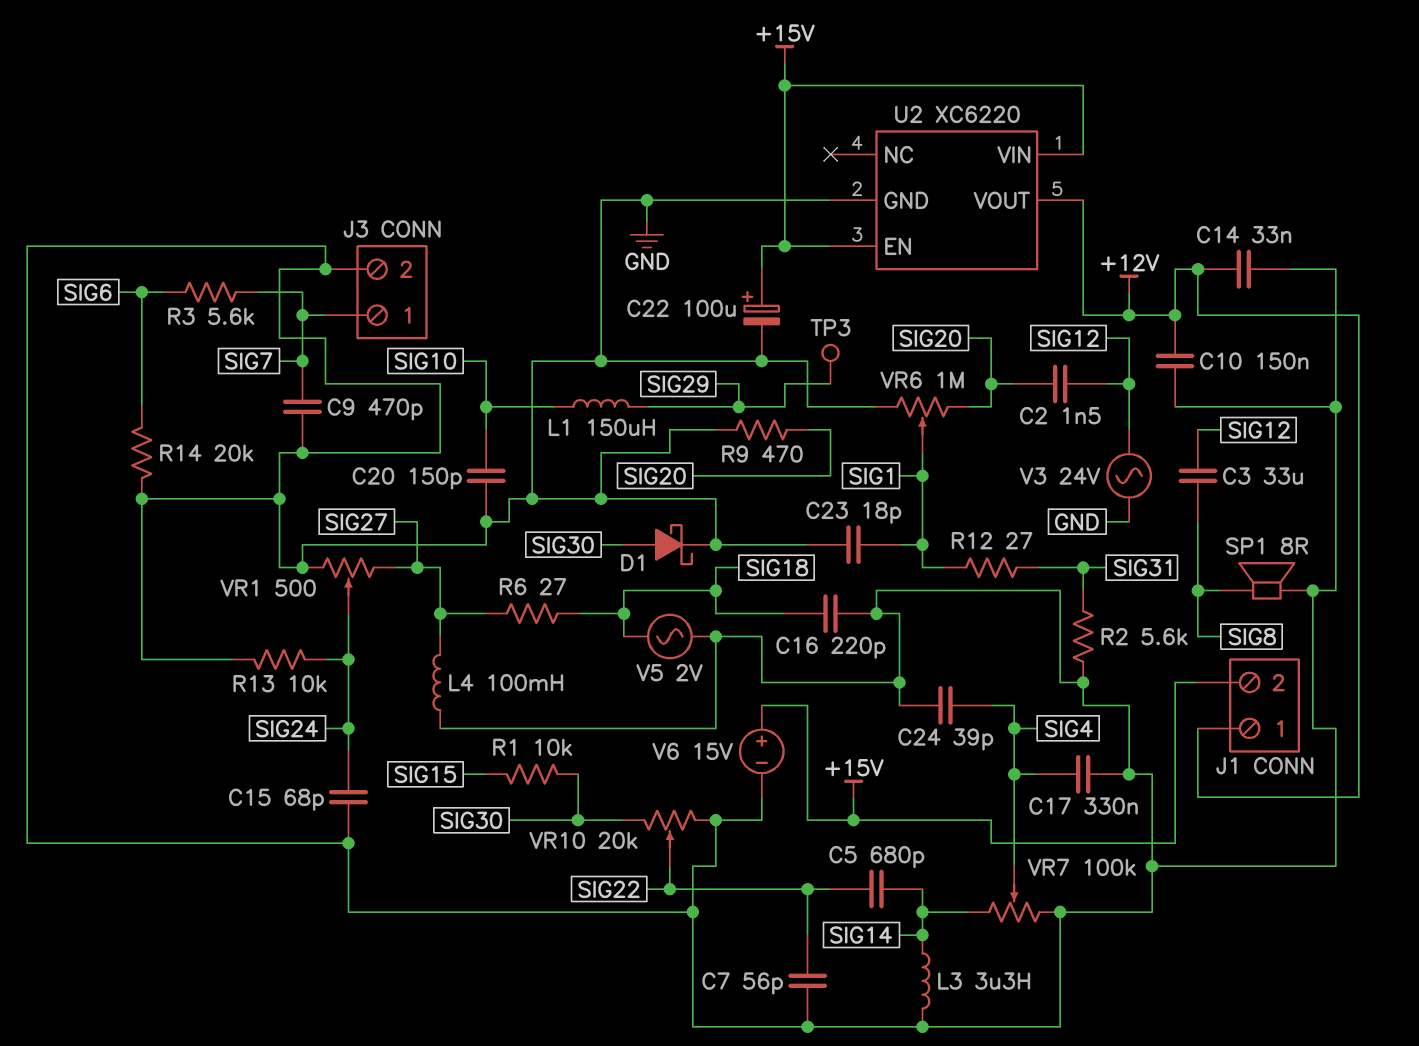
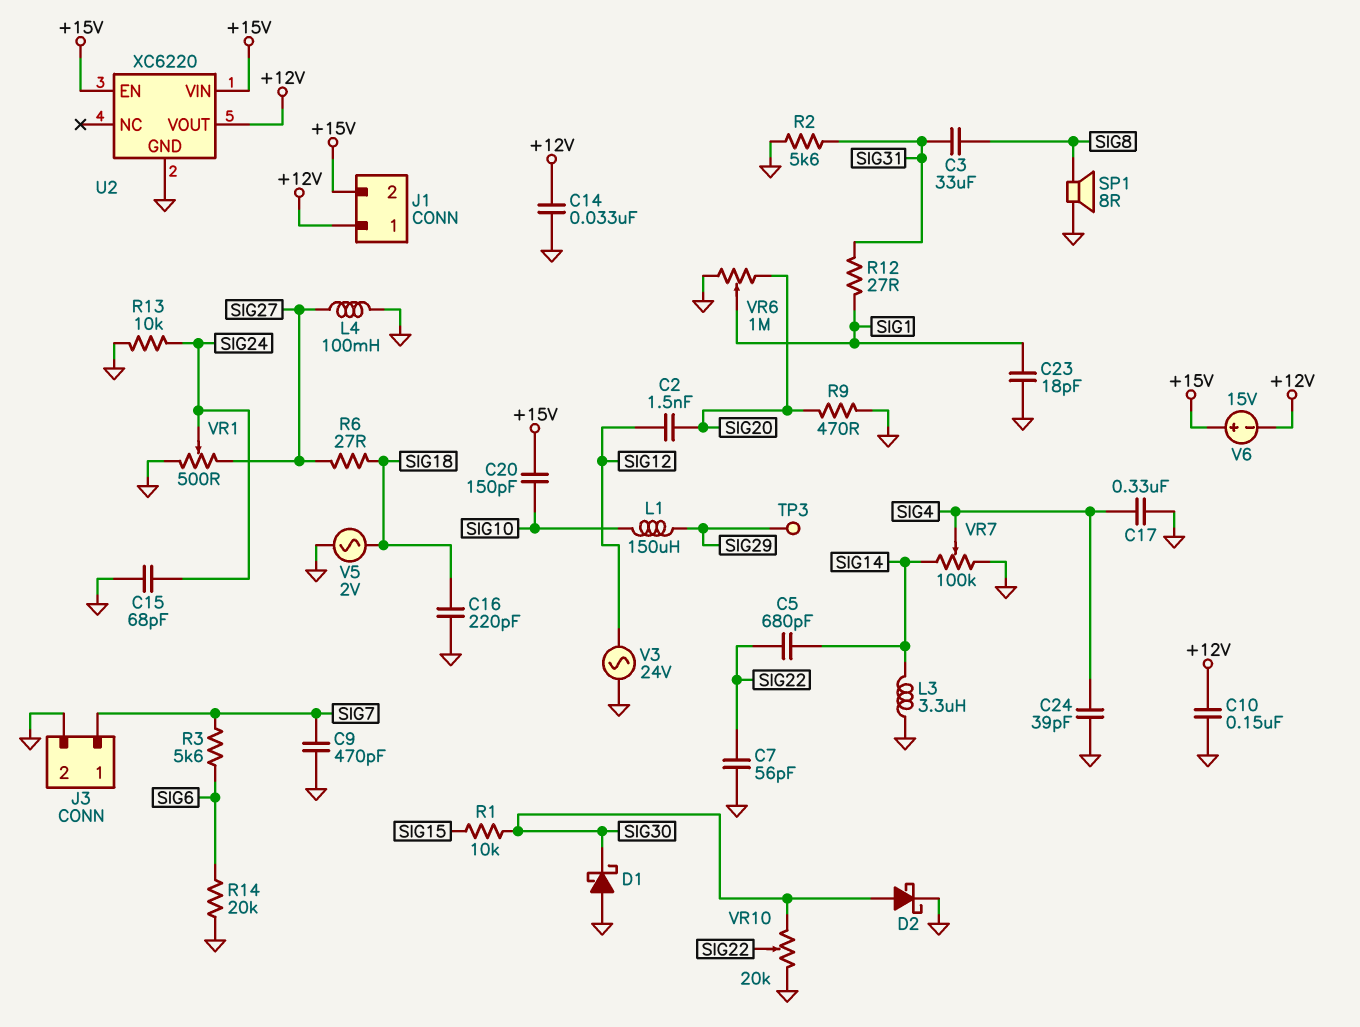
C3: 33uF (SIG8, SIG12) -> 33uF (SIG8, SIG31)
C20: 150pF (GND, SIG10) -> 150pF (+15V, SIG10)
C22: 100uF (plus +15V, minus GND) -> none
D1: schottky (A SIG30, K GND) -> schottky (A GND, K SIG30)
D2: none -> schottky (A SIG30, K GND)
V6: 15V (plus +15V, minus GND) -> 15V (plus +15V, minus +12V)

